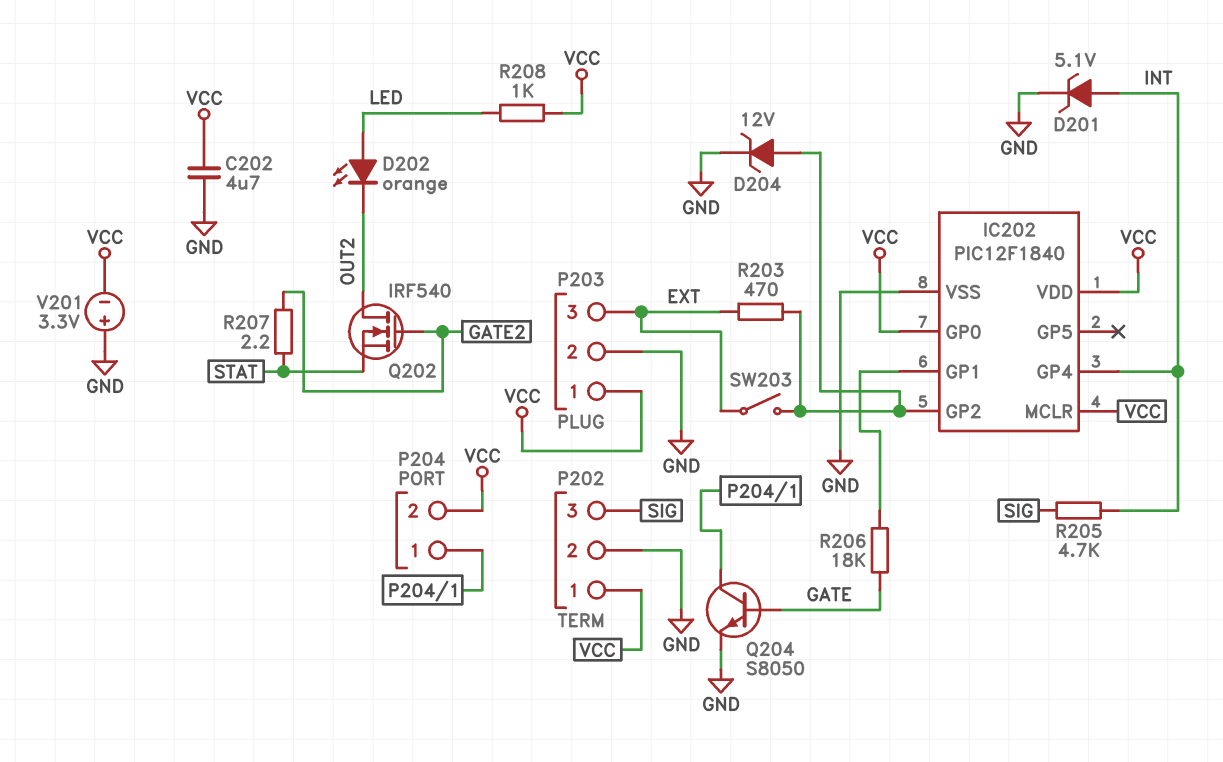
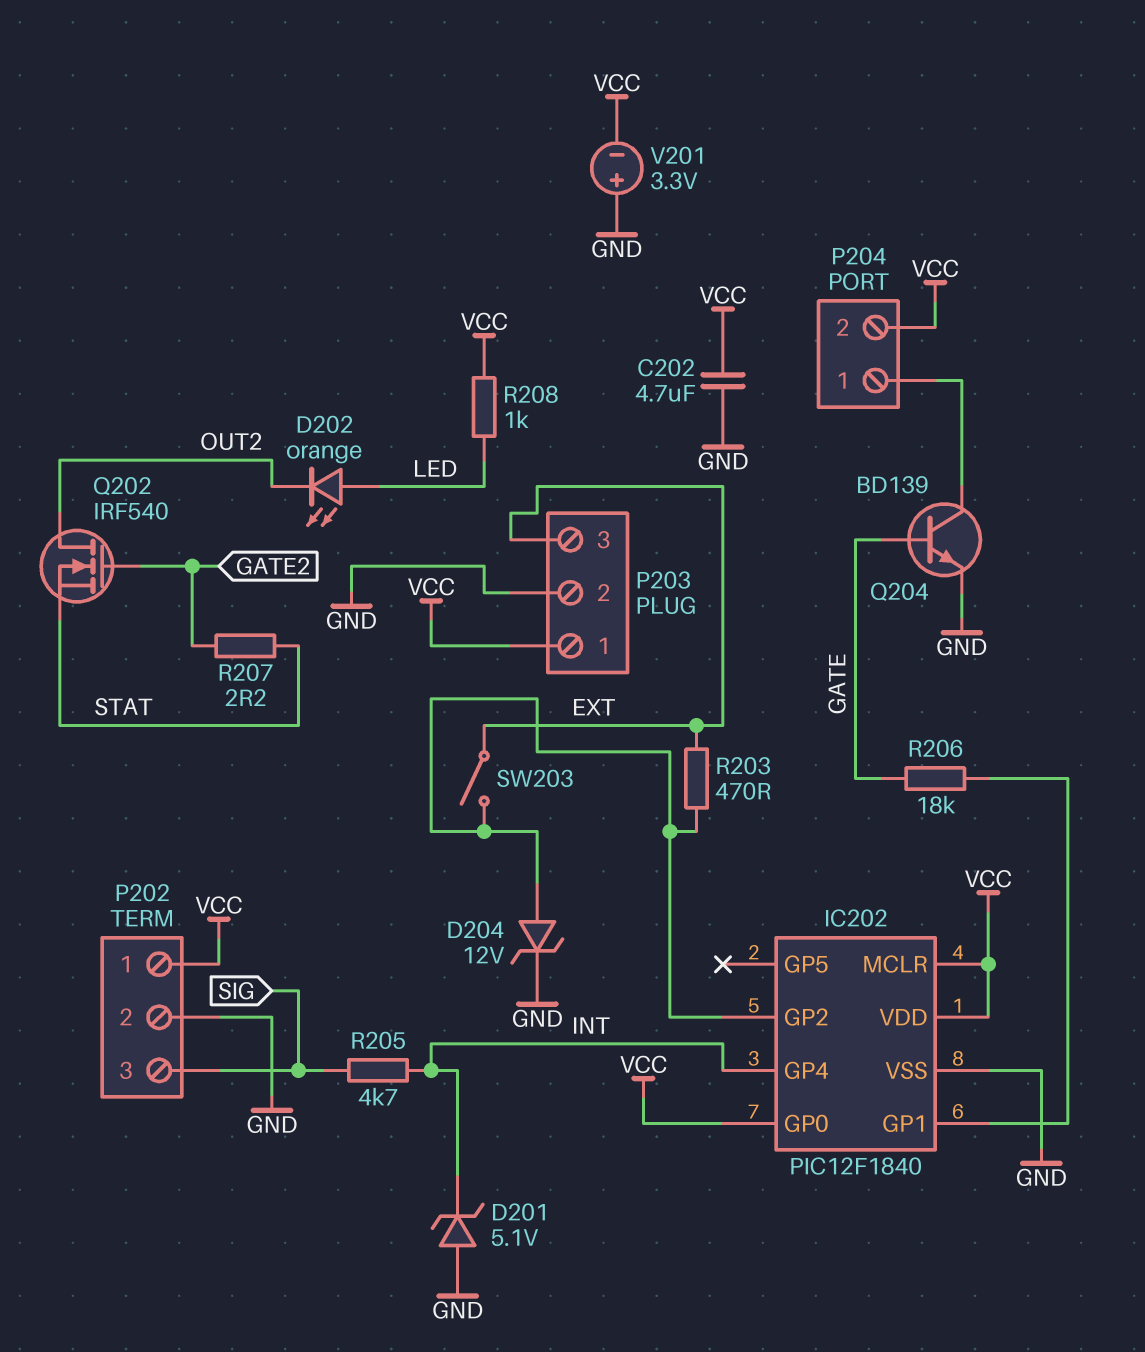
D201: zener 5.1V (A INT, K GND) -> zener 5.1V (A GND, K INT)
Q204: NPN S8050 (B GATE, C P204/1, E GND) -> NPN BD139 (B GATE, C P204/1, E GND)

